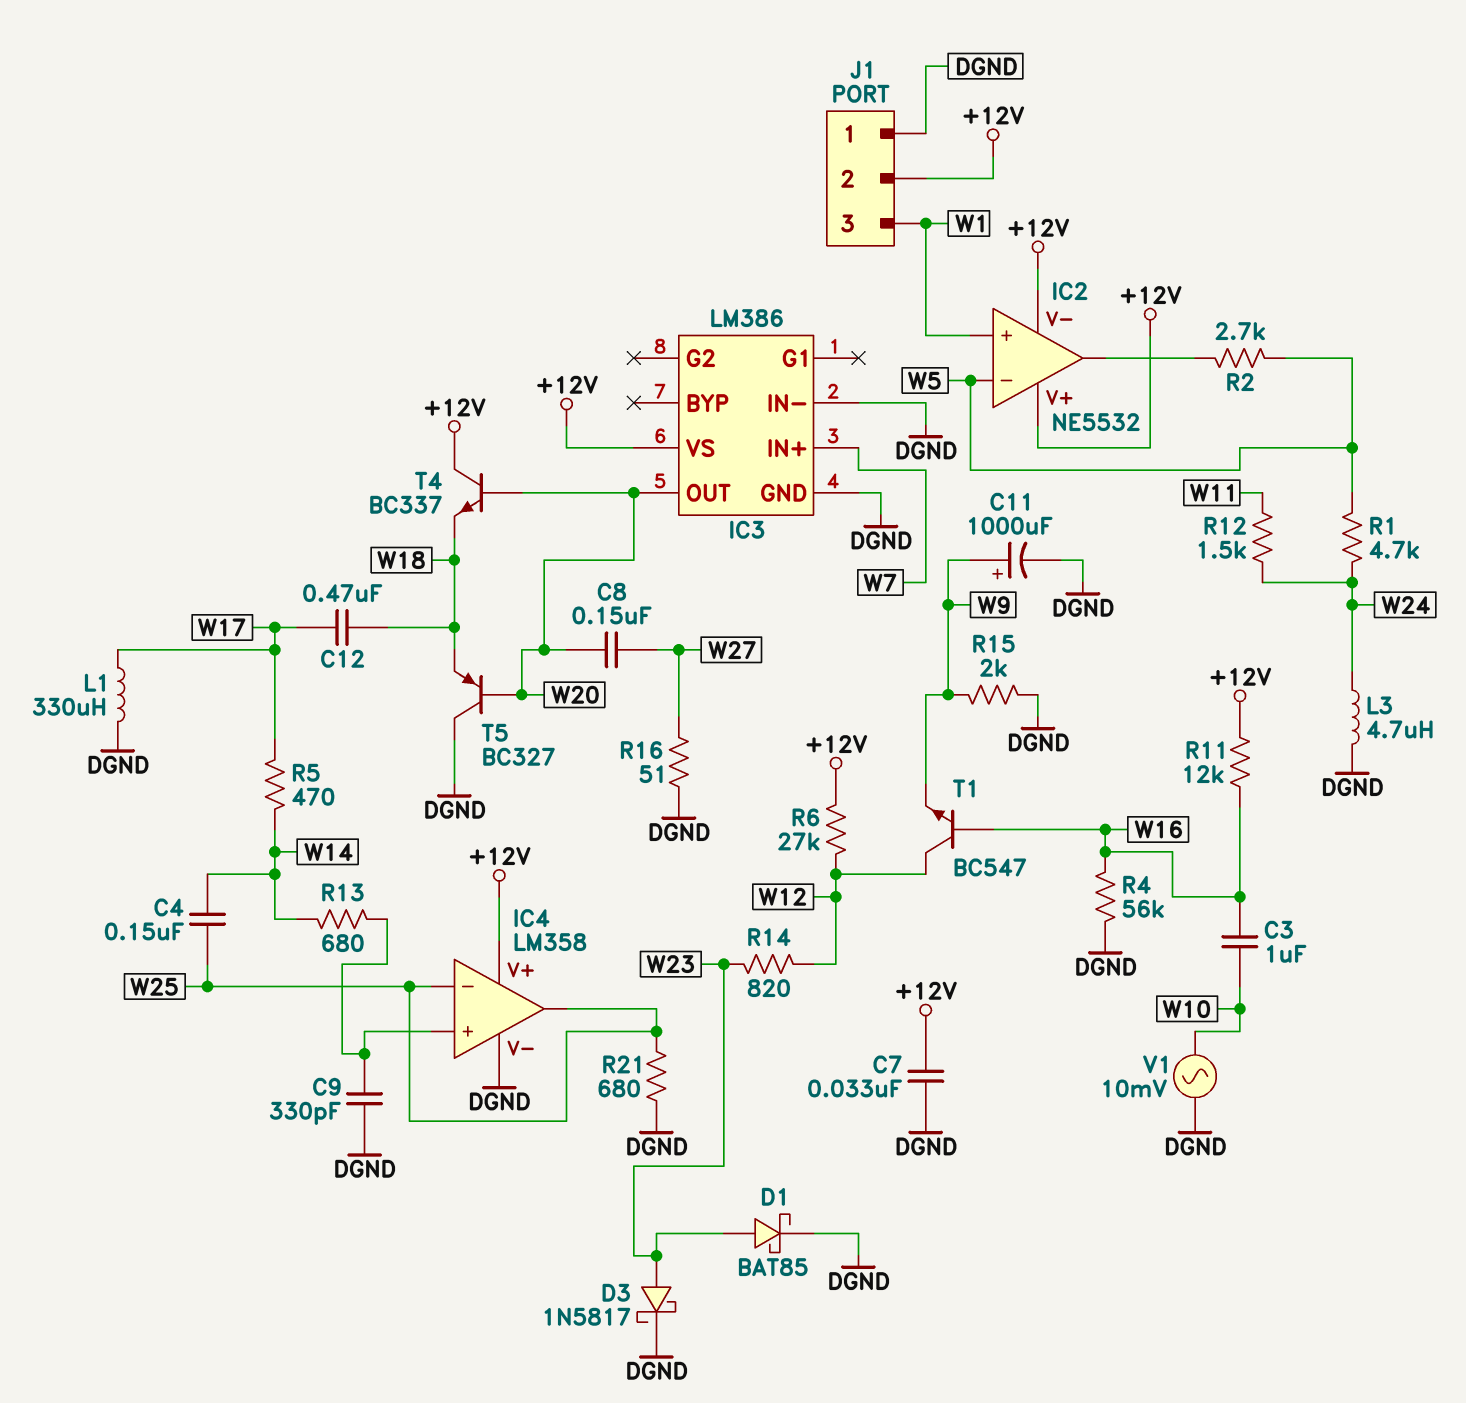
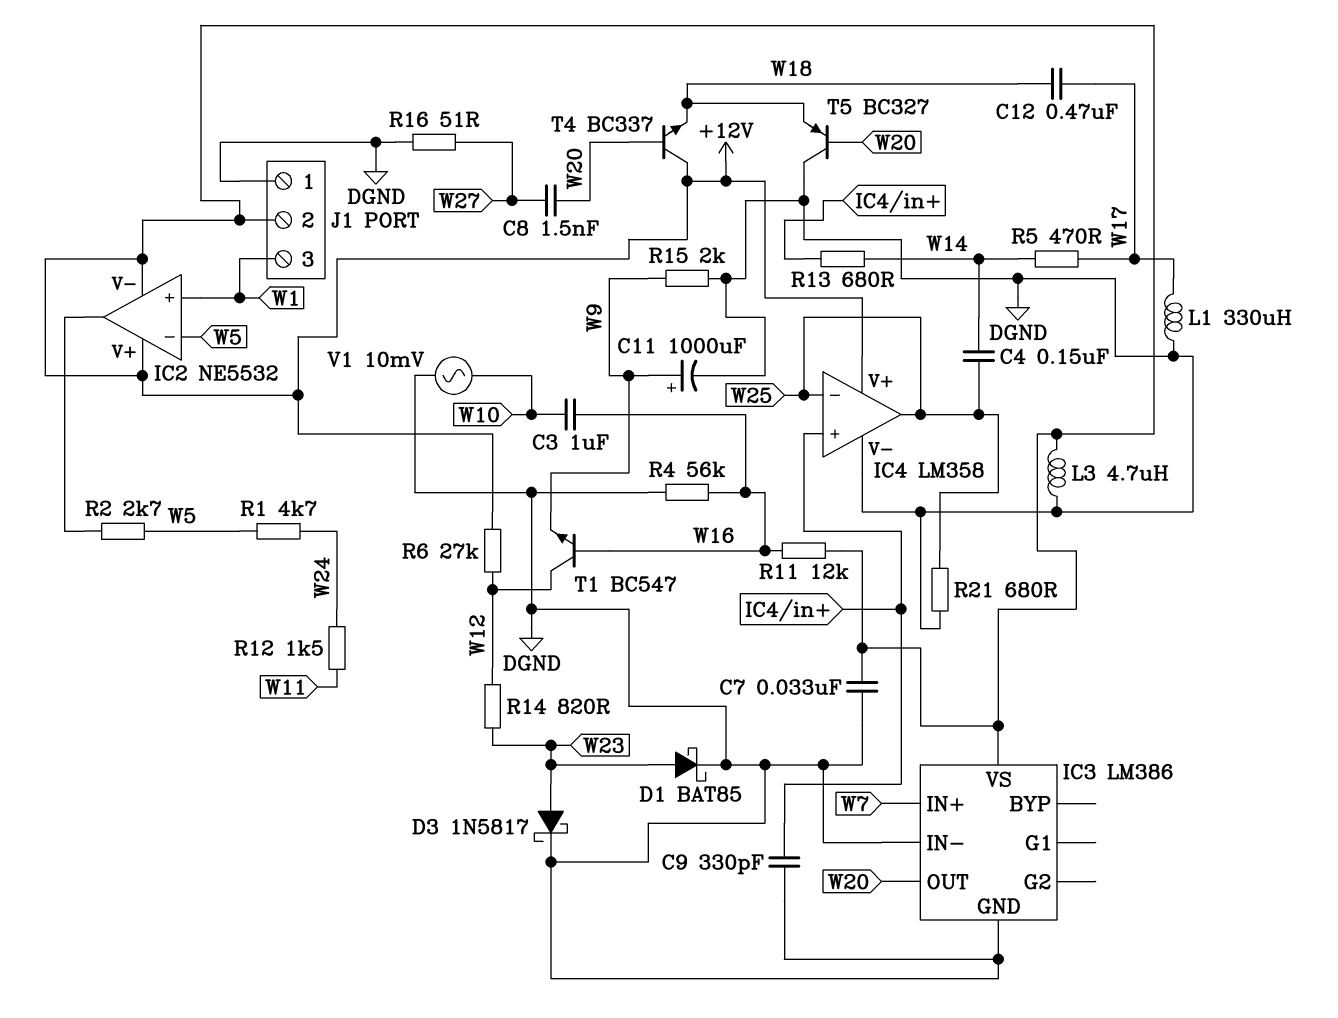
C8: 150nF (W20, W27) -> 1.5nF (W20, W27)
L3: 4.7uH (DGND, W24) -> 4.7uH (+12V, DGND)

